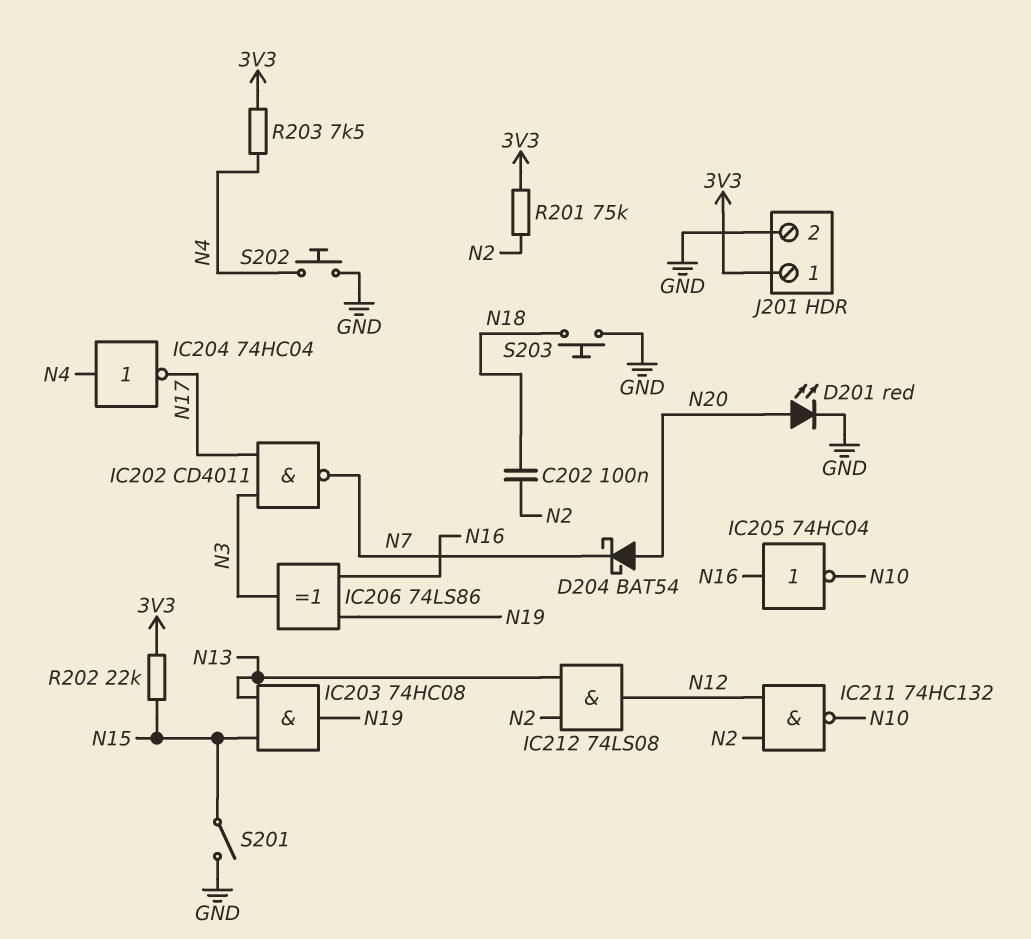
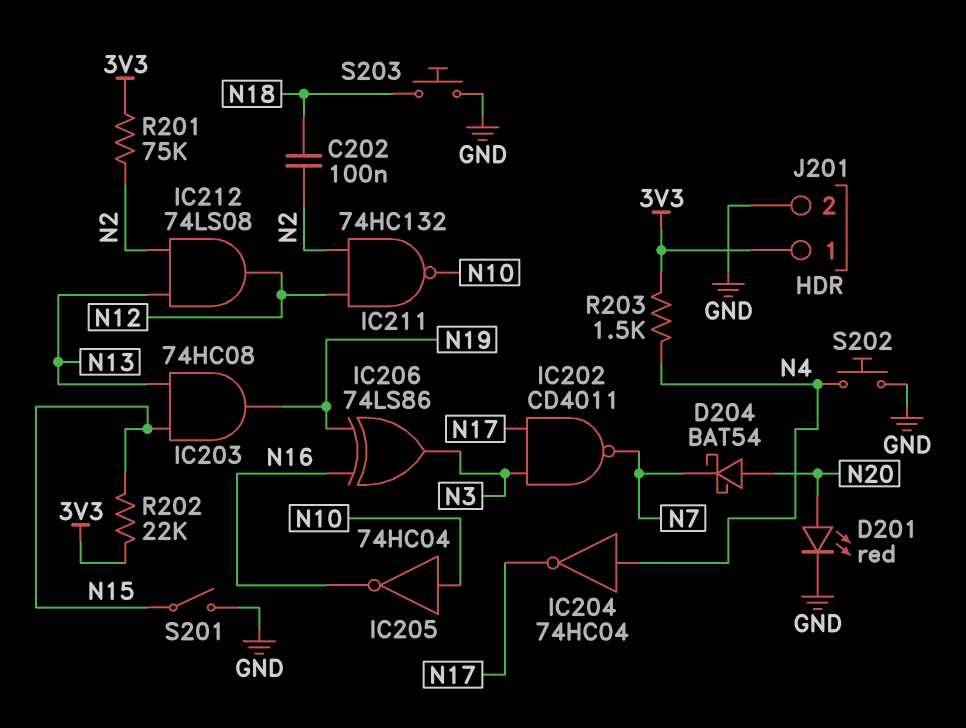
IC205: NOT 74HC04 (in N16, out N10) -> NOT 74HC04 (in N10, out N16)
R203: 7.5k (3V3, N4) -> 1.5k (3V3, N4)

